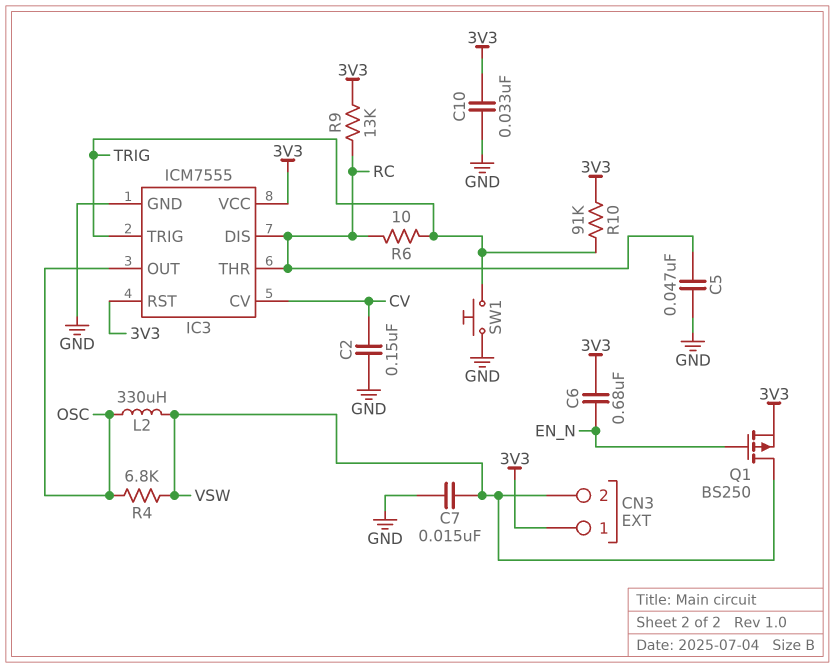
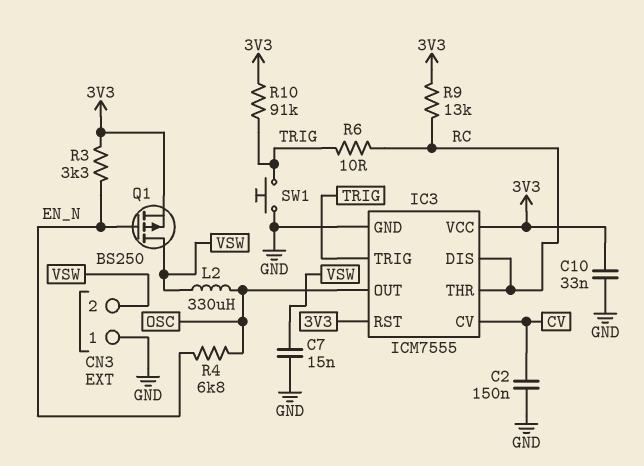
C5: 47nF (GND, RC) -> none
C6: 680nF (3V3, EN_N) -> none
CN3 pin 1: 3V3 -> GND
R3: none -> 3.3k (3V3, EN_N)
R4: 6.8k (OSC, VSW) -> 6.8k (EN_N, OSC)

